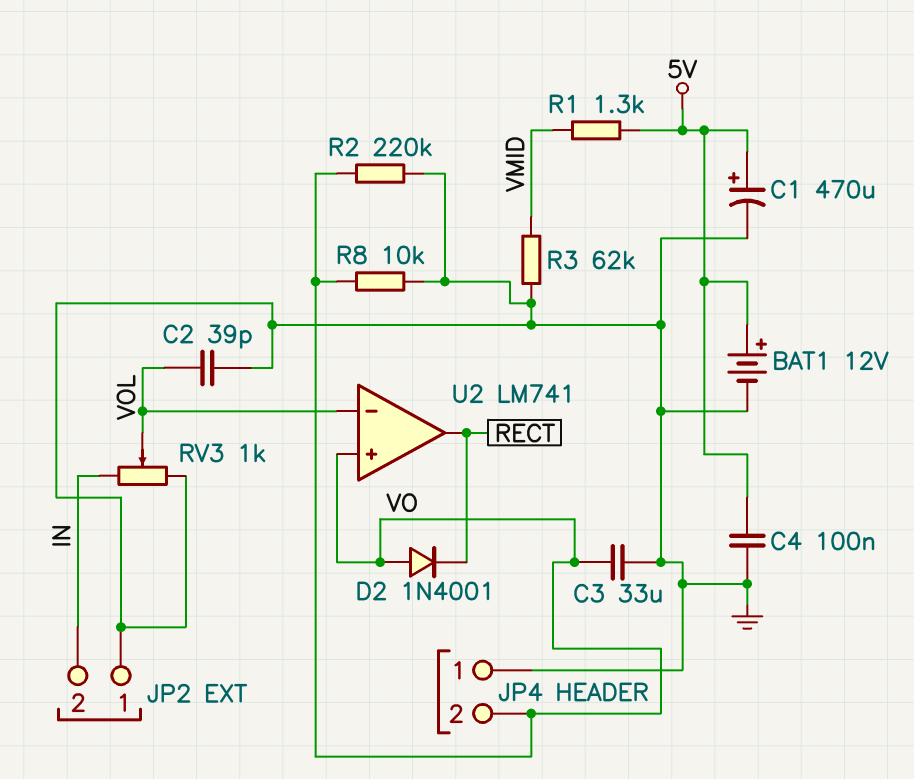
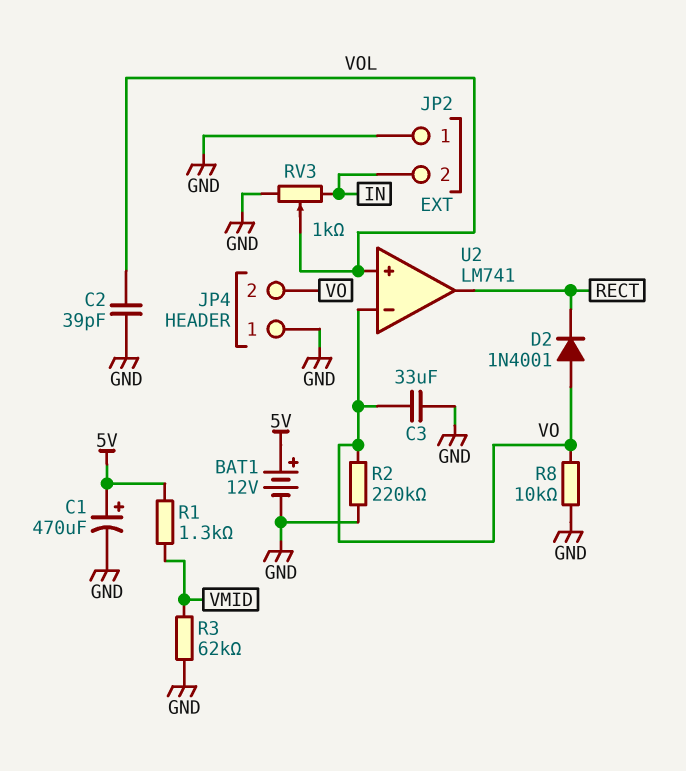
C4: 100nF (5V, GND) -> none
U2 pin in+: VO -> VOL
U2 pin in-: VOL -> VO

